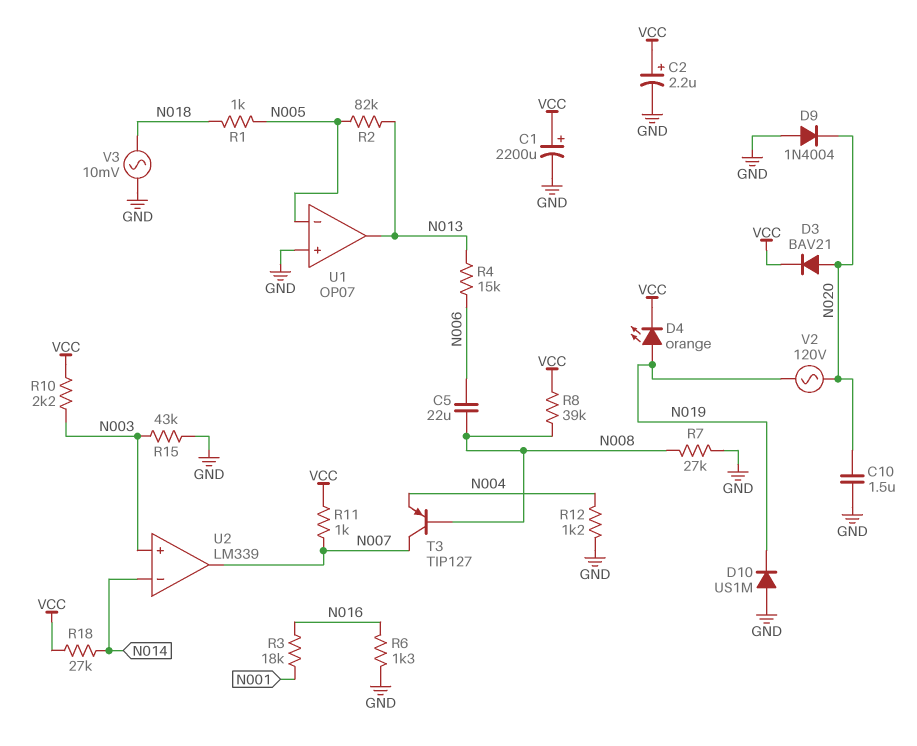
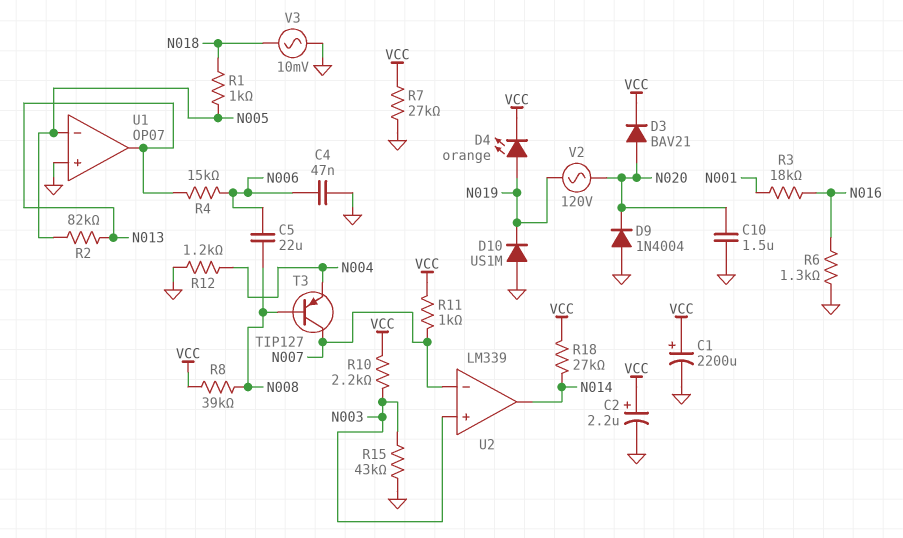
C4: none -> 47nF (GND, N006)
R7: 27k (GND, N008) -> 27k (GND, VCC)
U2 pin in-: N014 -> N007
U2 pin out: N007 -> N014

